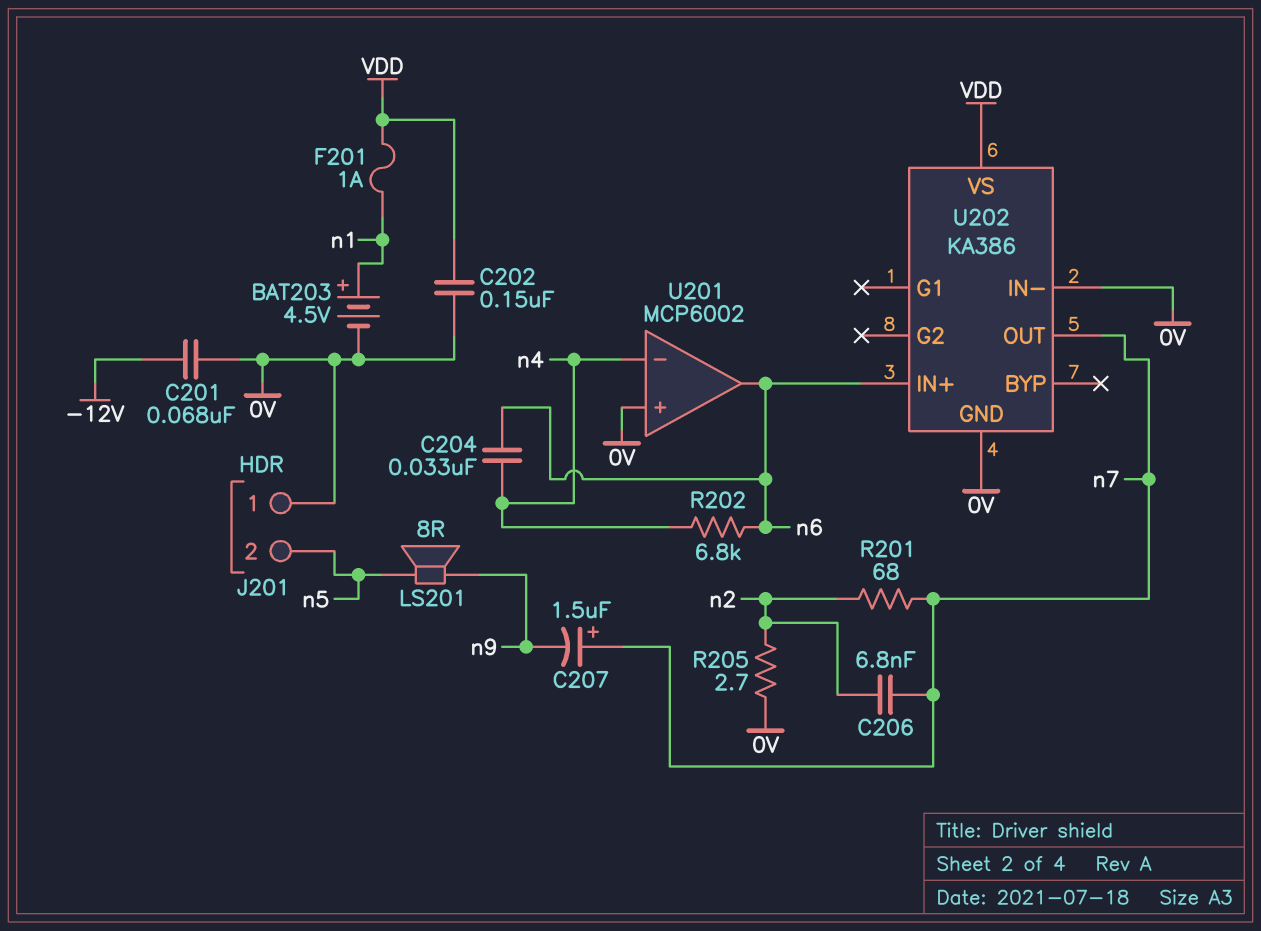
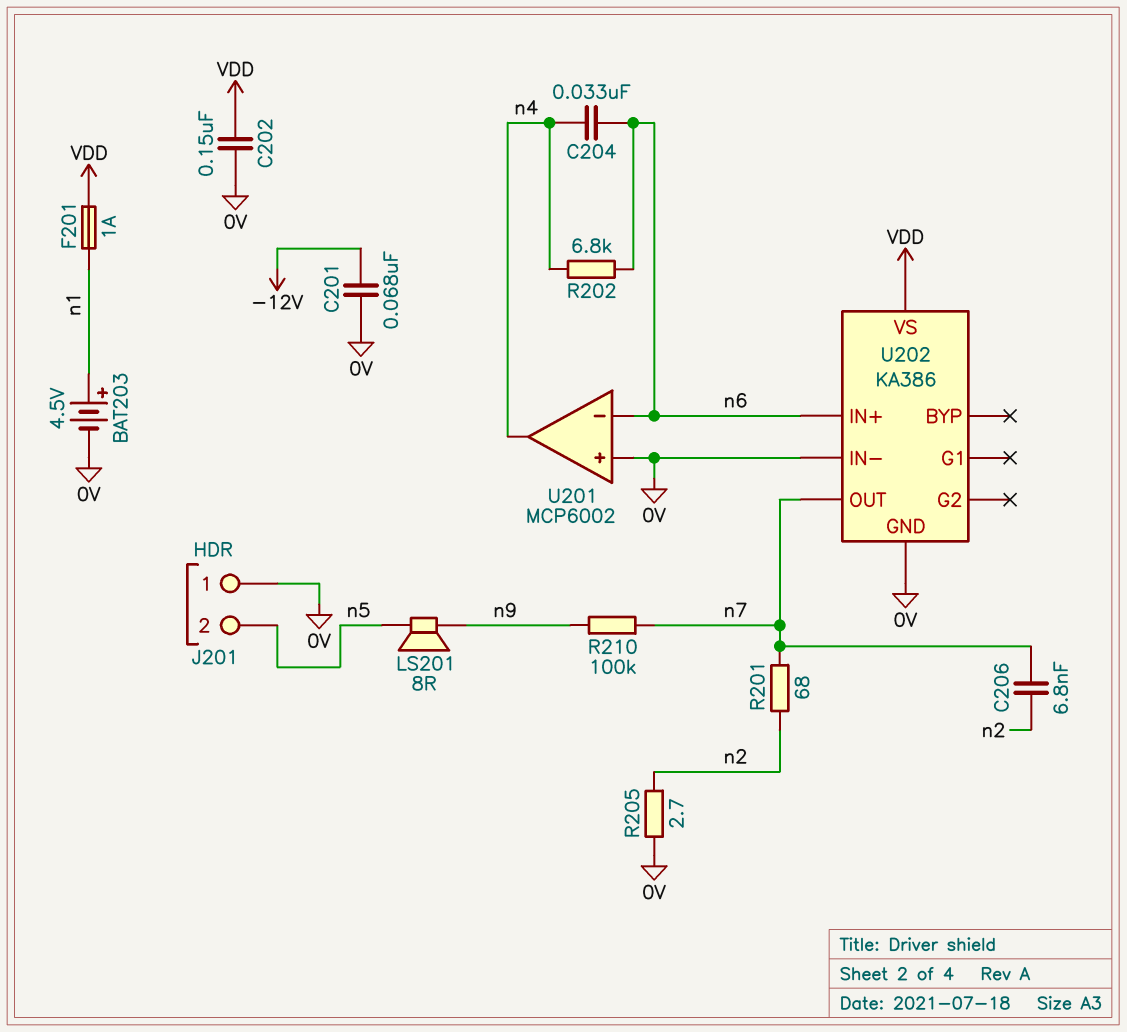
C207: 1.5uF (plus n7, minus n9) -> none
R210: none -> 100k (n7, n9)
U201 pin in-: n4 -> n6
U201 pin out: n6 -> n4

